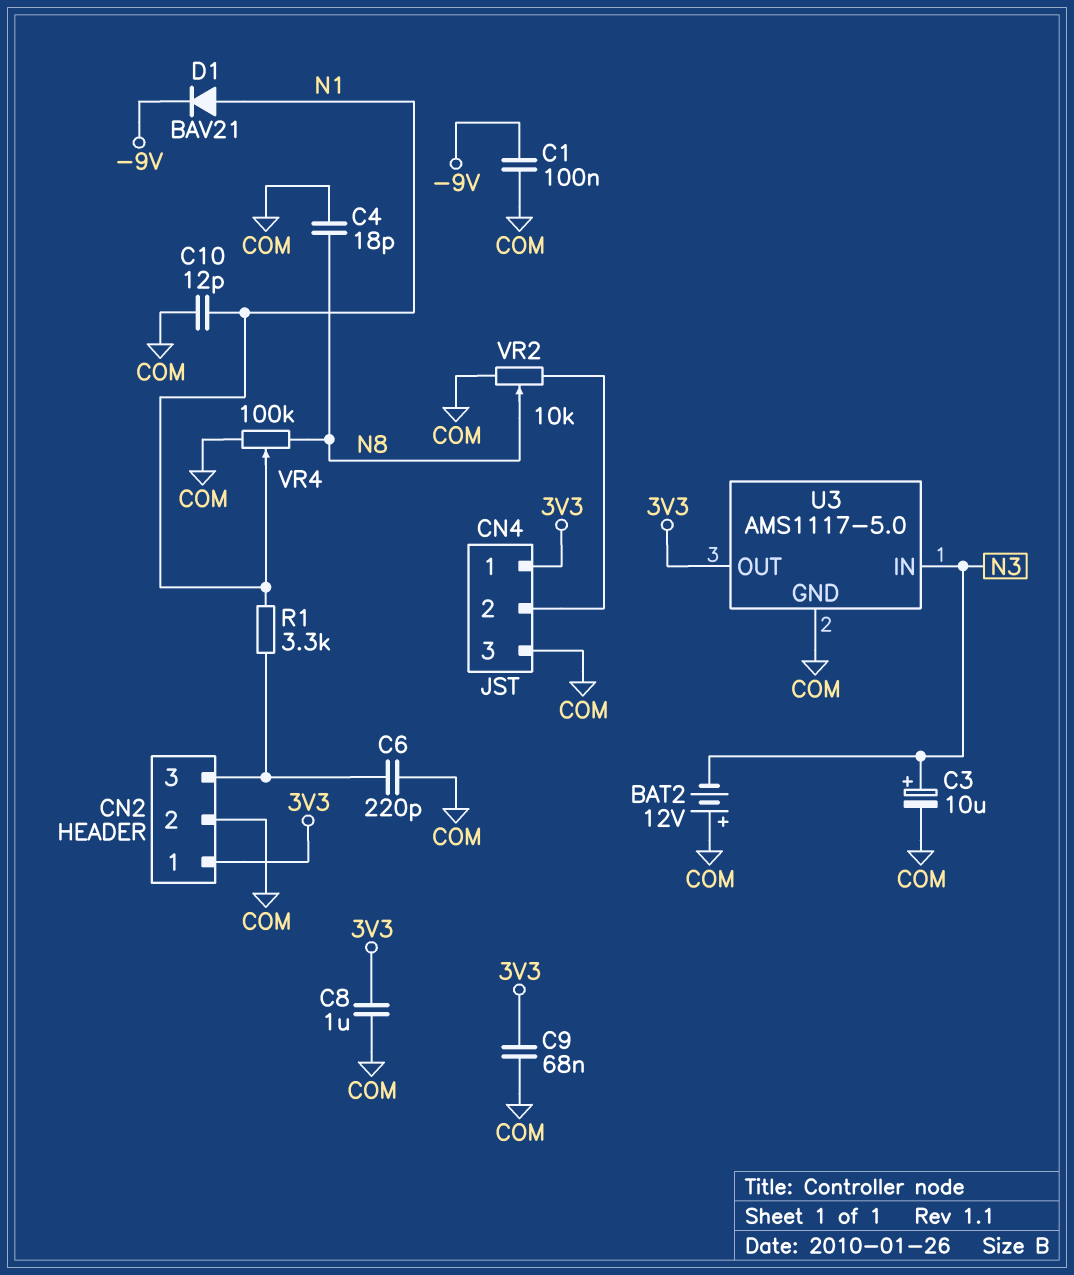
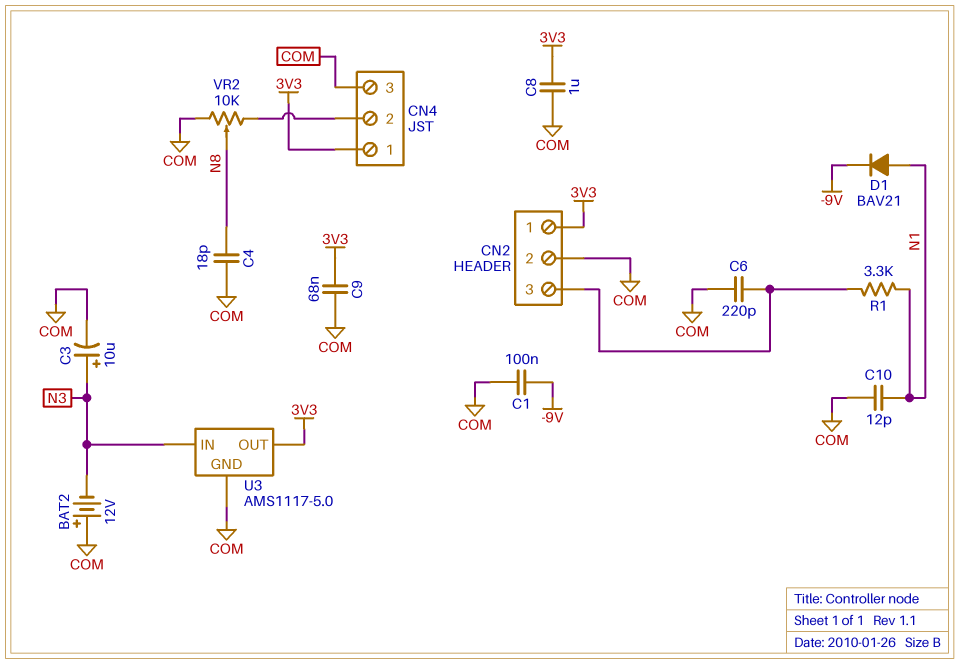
VR4: 100k (COM, N8, wiper N1) -> none

